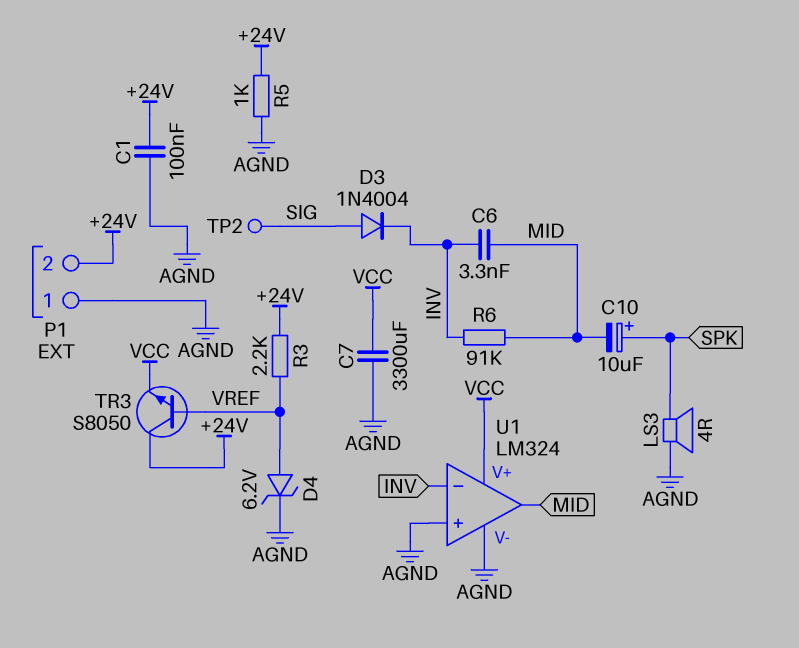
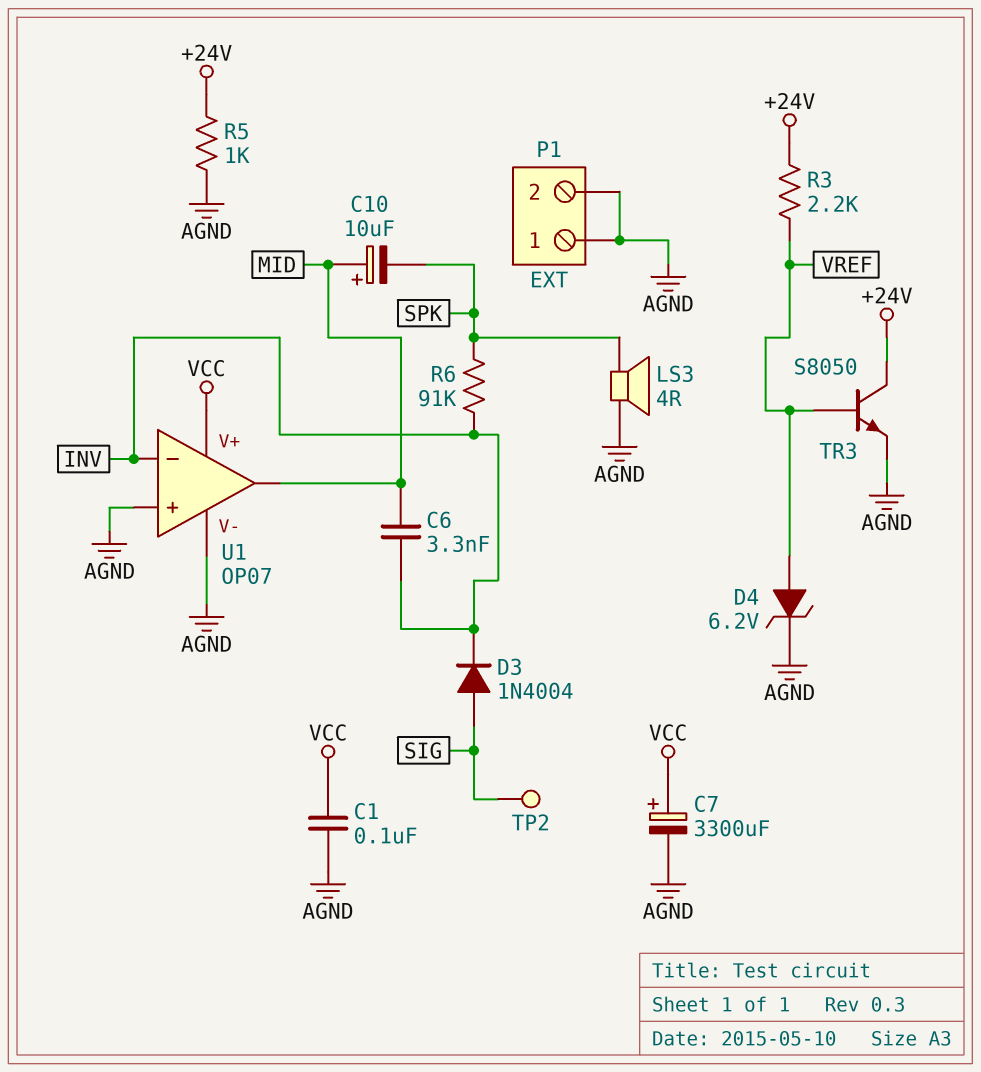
C1: 100nF (+24V, AGND) -> 100nF (AGND, VCC)
C7: 3300uF (AGND, VCC) -> 3300uF (plus VCC, minus AGND)
C10: 10uF (plus SPK, minus MID) -> 10uF (plus MID, minus SPK)
P1 pin 2: +24V -> AGND
R6: 91k (INV, MID) -> 91k (INV, SPK)
TR3: NPN S8050 (B VREF, C +24V, E VCC) -> NPN S8050 (B VREF, C +24V, E AGND)
U1: LM324 -> OP07

